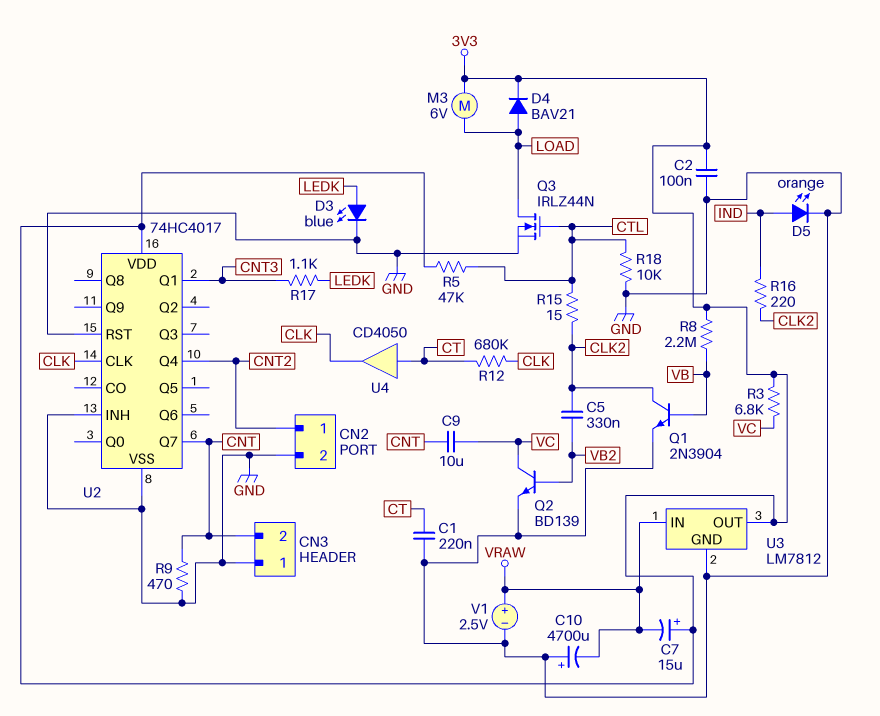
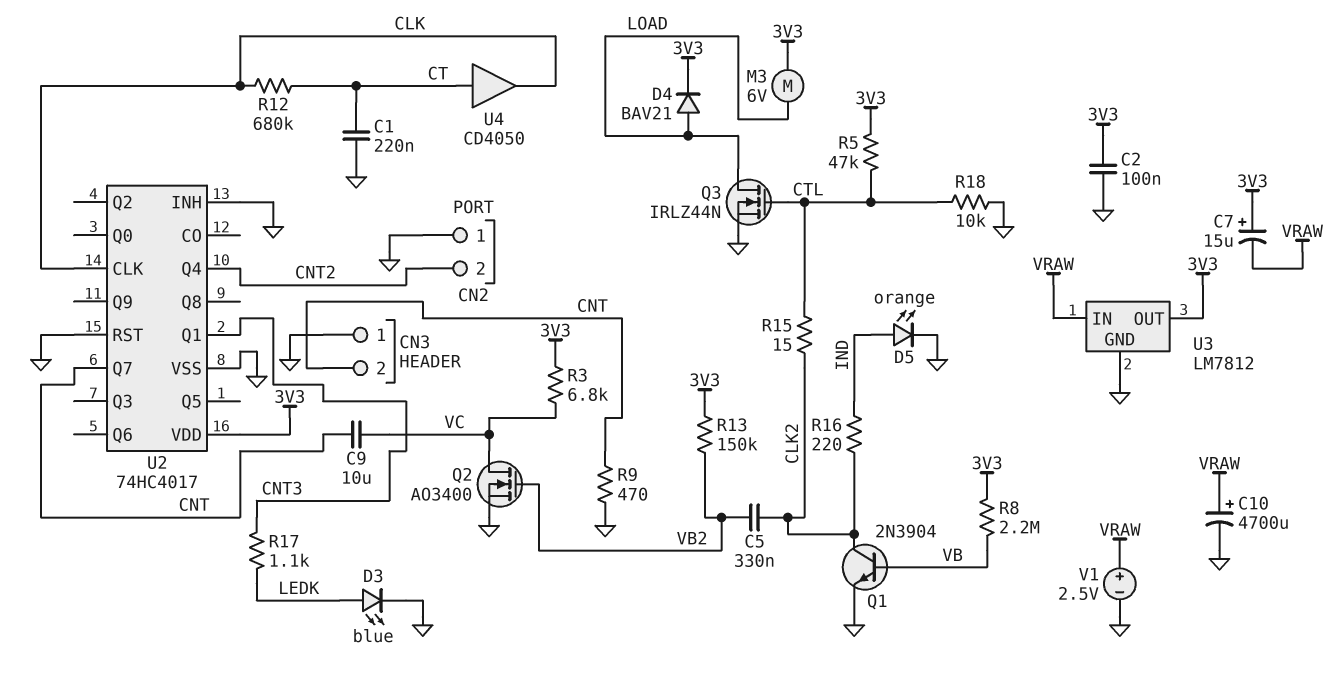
C10: 4700uF (plus GND, minus VRAW) -> 4700uF (plus VRAW, minus GND)
CN2 pin 1: CNT2 -> GND
CN2 pin 2: GND -> CNT2
Q2: NPN BD139 (B VB2, C VC, E GND) -> NMOS AO3400 (G VB2, D VC, S GND)
R13: none -> 150k (3V3, VB2)

